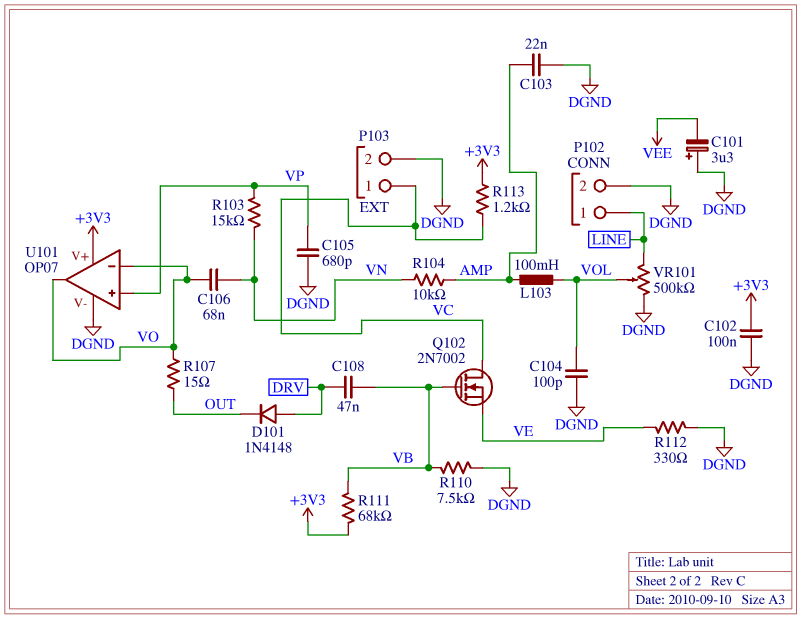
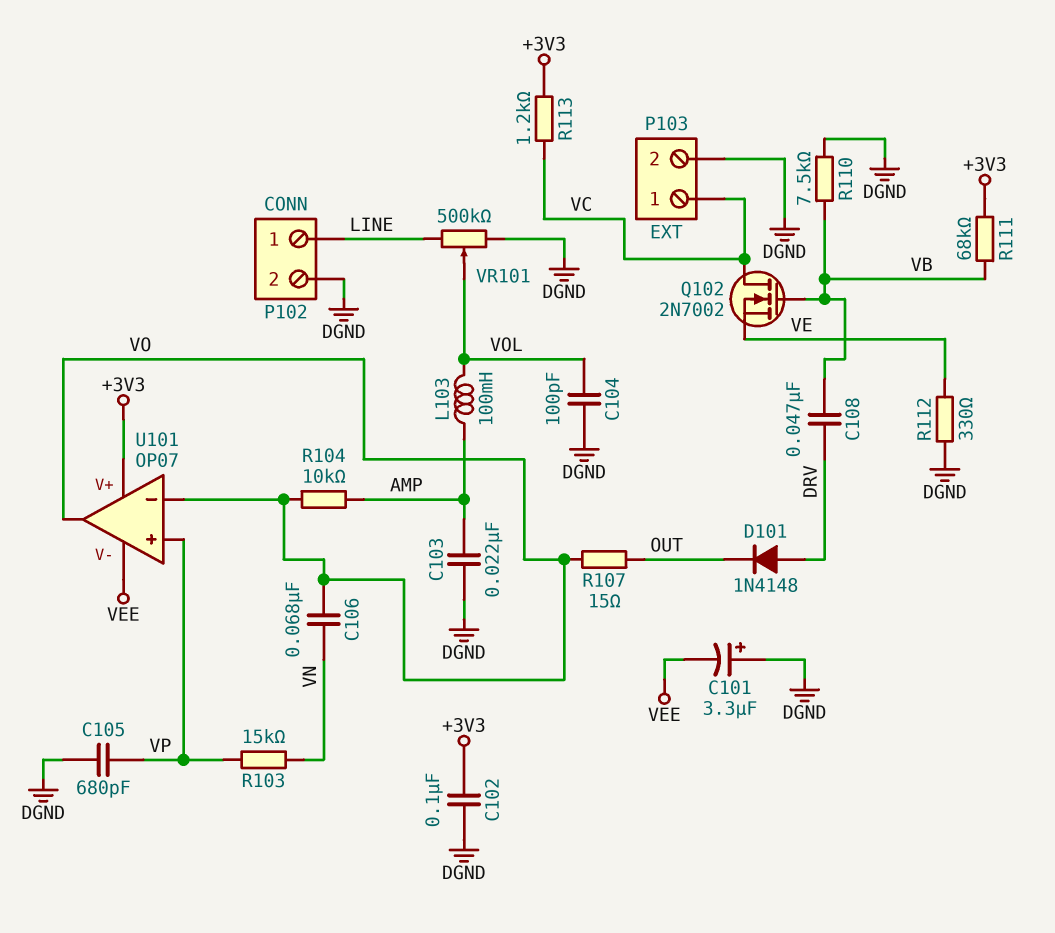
R104: 10k (AMP, VN) -> 10k (AMP, VO)
U101 pin V-: DGND -> VEE

